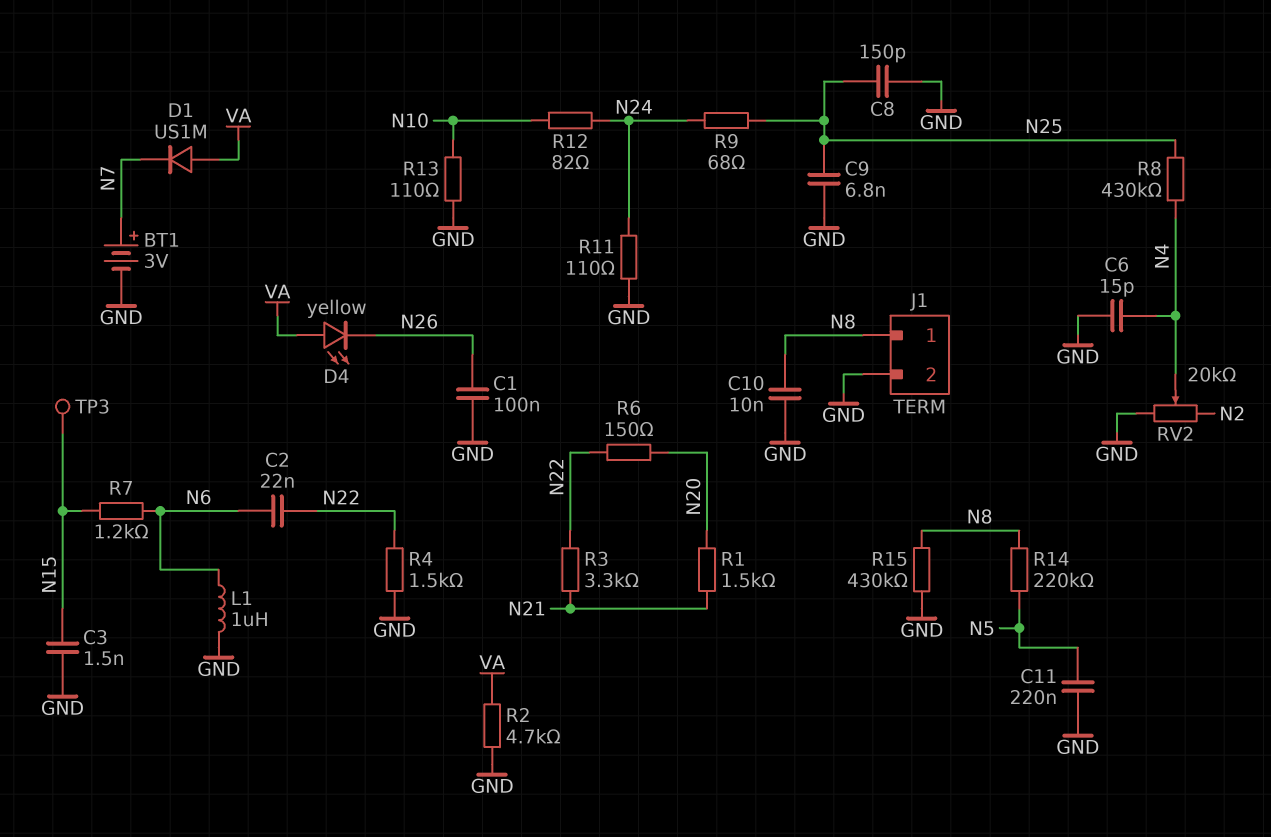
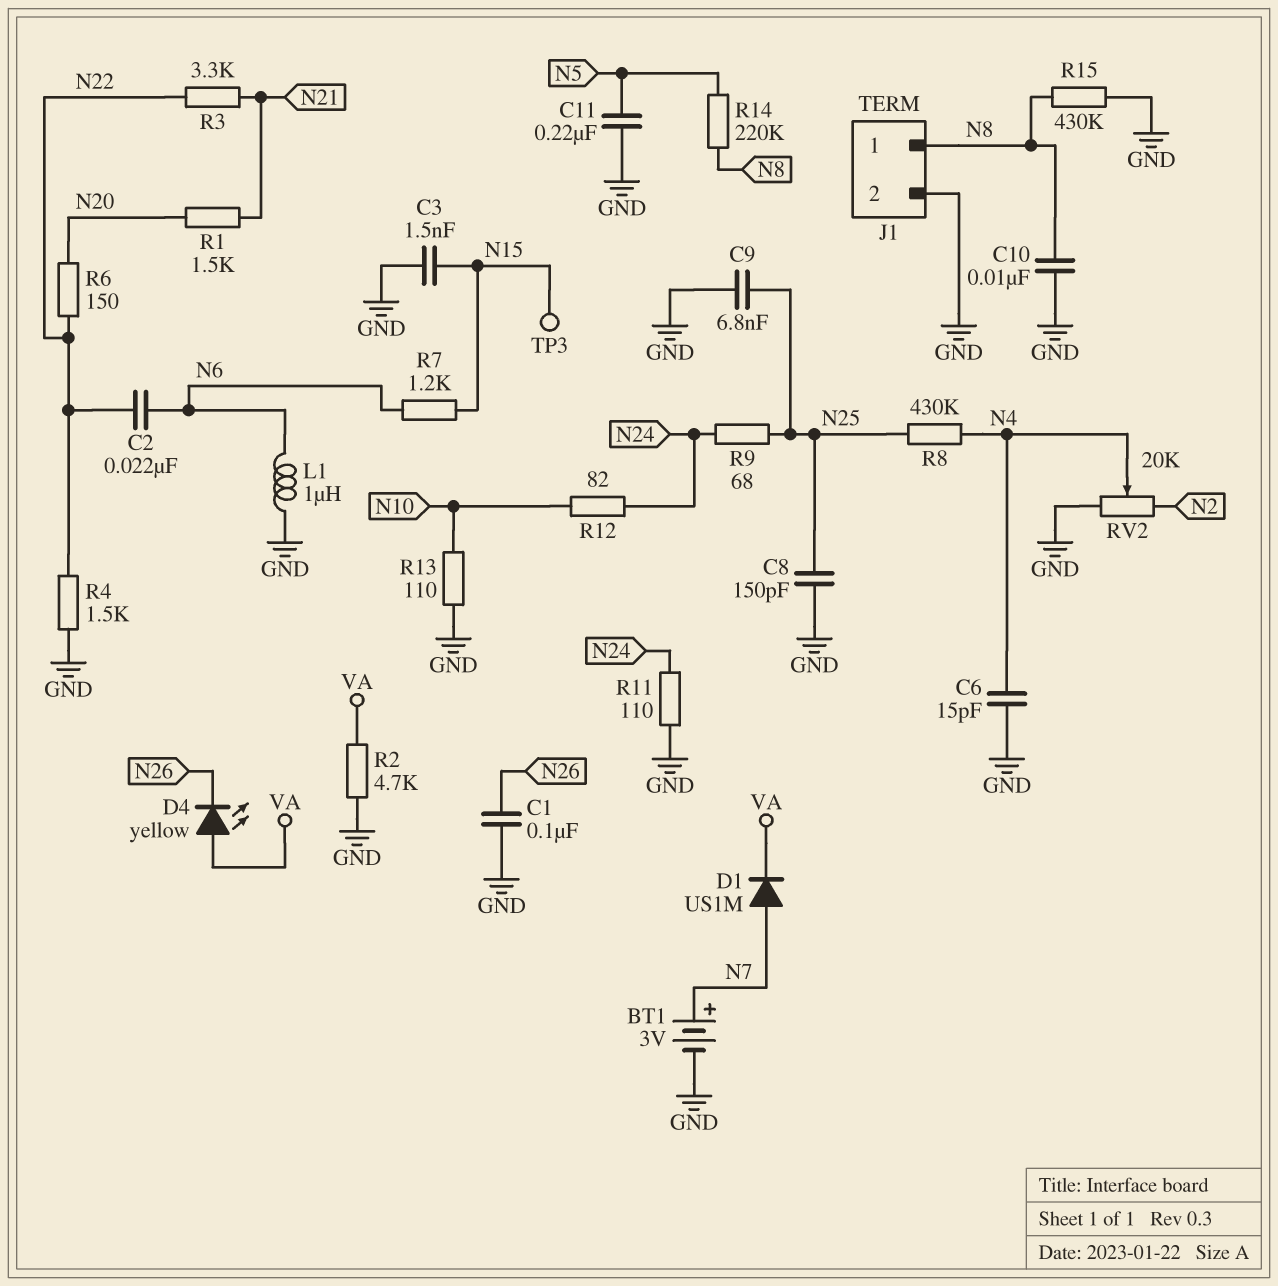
D1: diode US1M (A VA, K N7) -> diode US1M (A N7, K VA)

